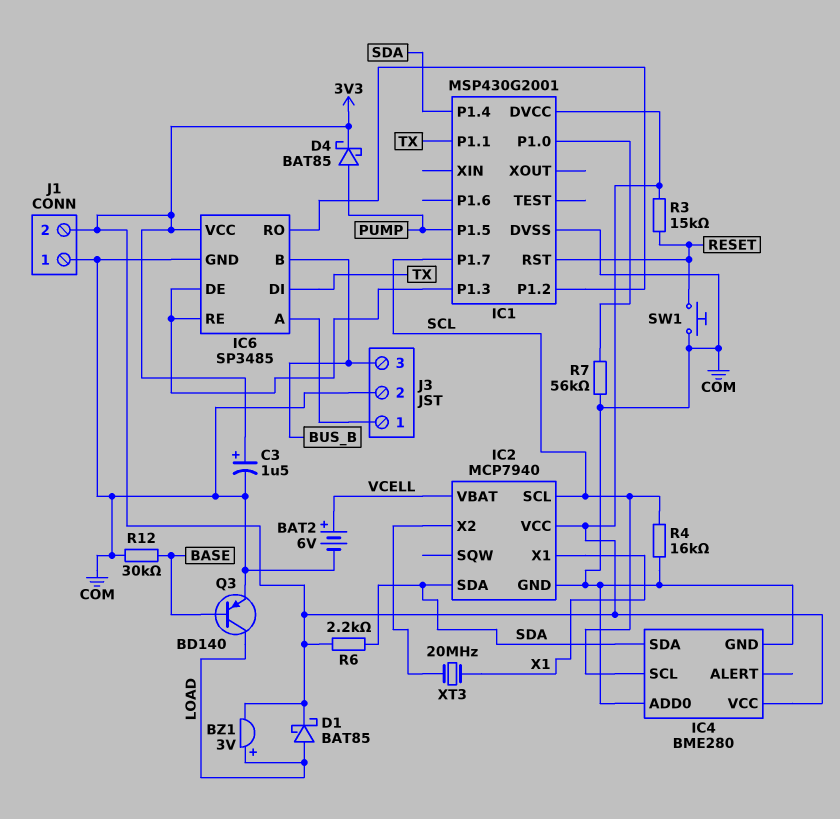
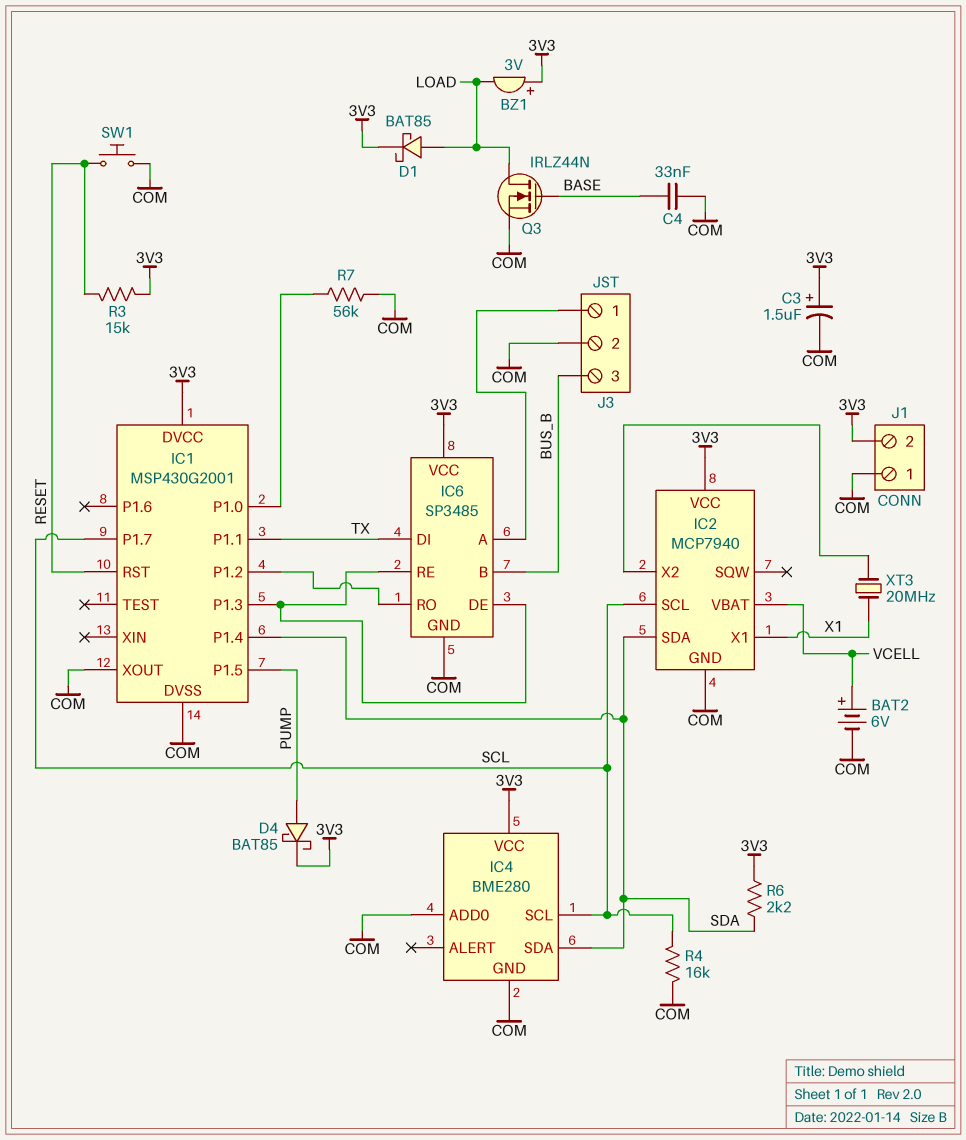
BZ1: buzzer 3V (plus LOAD, minus 3V3) -> buzzer 3V (plus 3V3, minus LOAD)
C4: none -> 33nF (BASE, COM)
IC1 pin XOUT: none -> COM
Q3: PNP BD140 (B BASE, C LOAD, E COM) -> NMOS IRLZ44N (G BASE, D LOAD, S COM)
R12: 30k (BASE, COM) -> none

